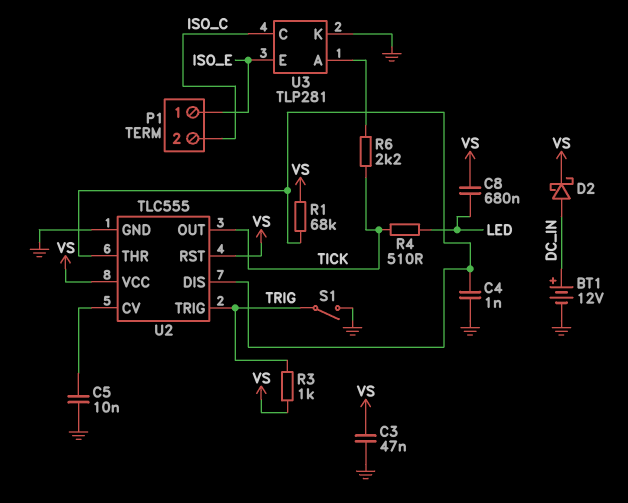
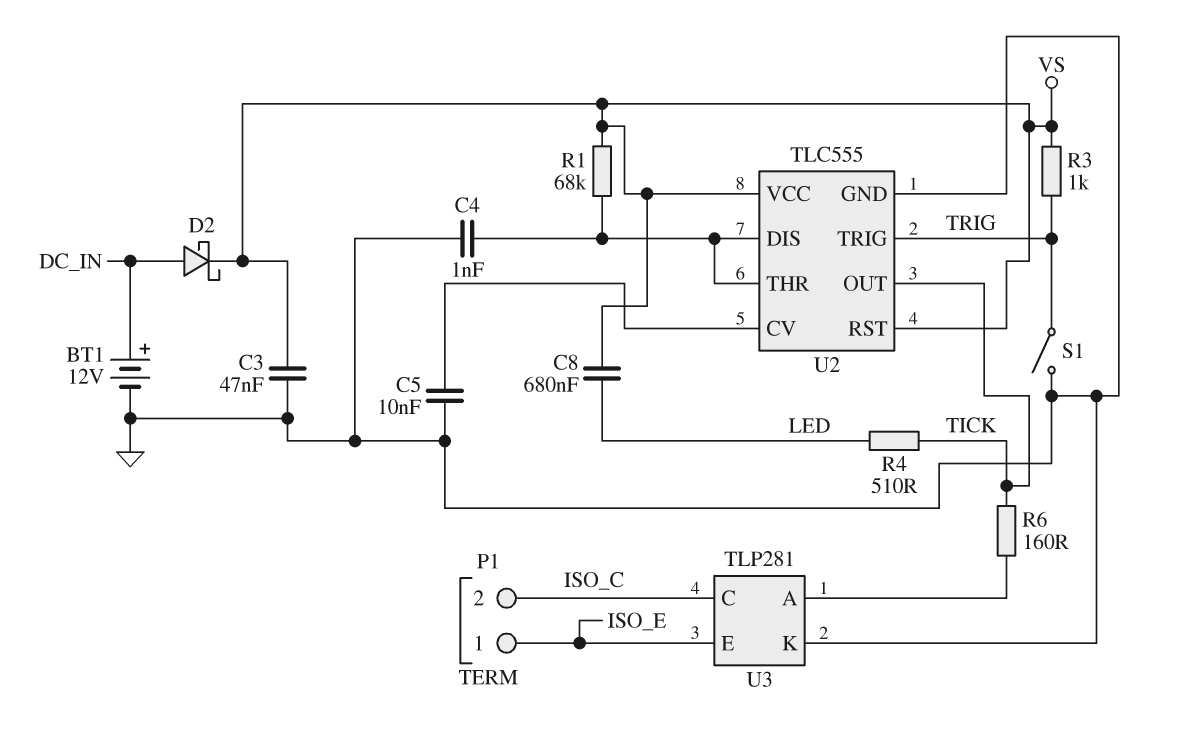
R6: 2.2k (TICK, U3/A) -> 160 (TICK, U3/A)

